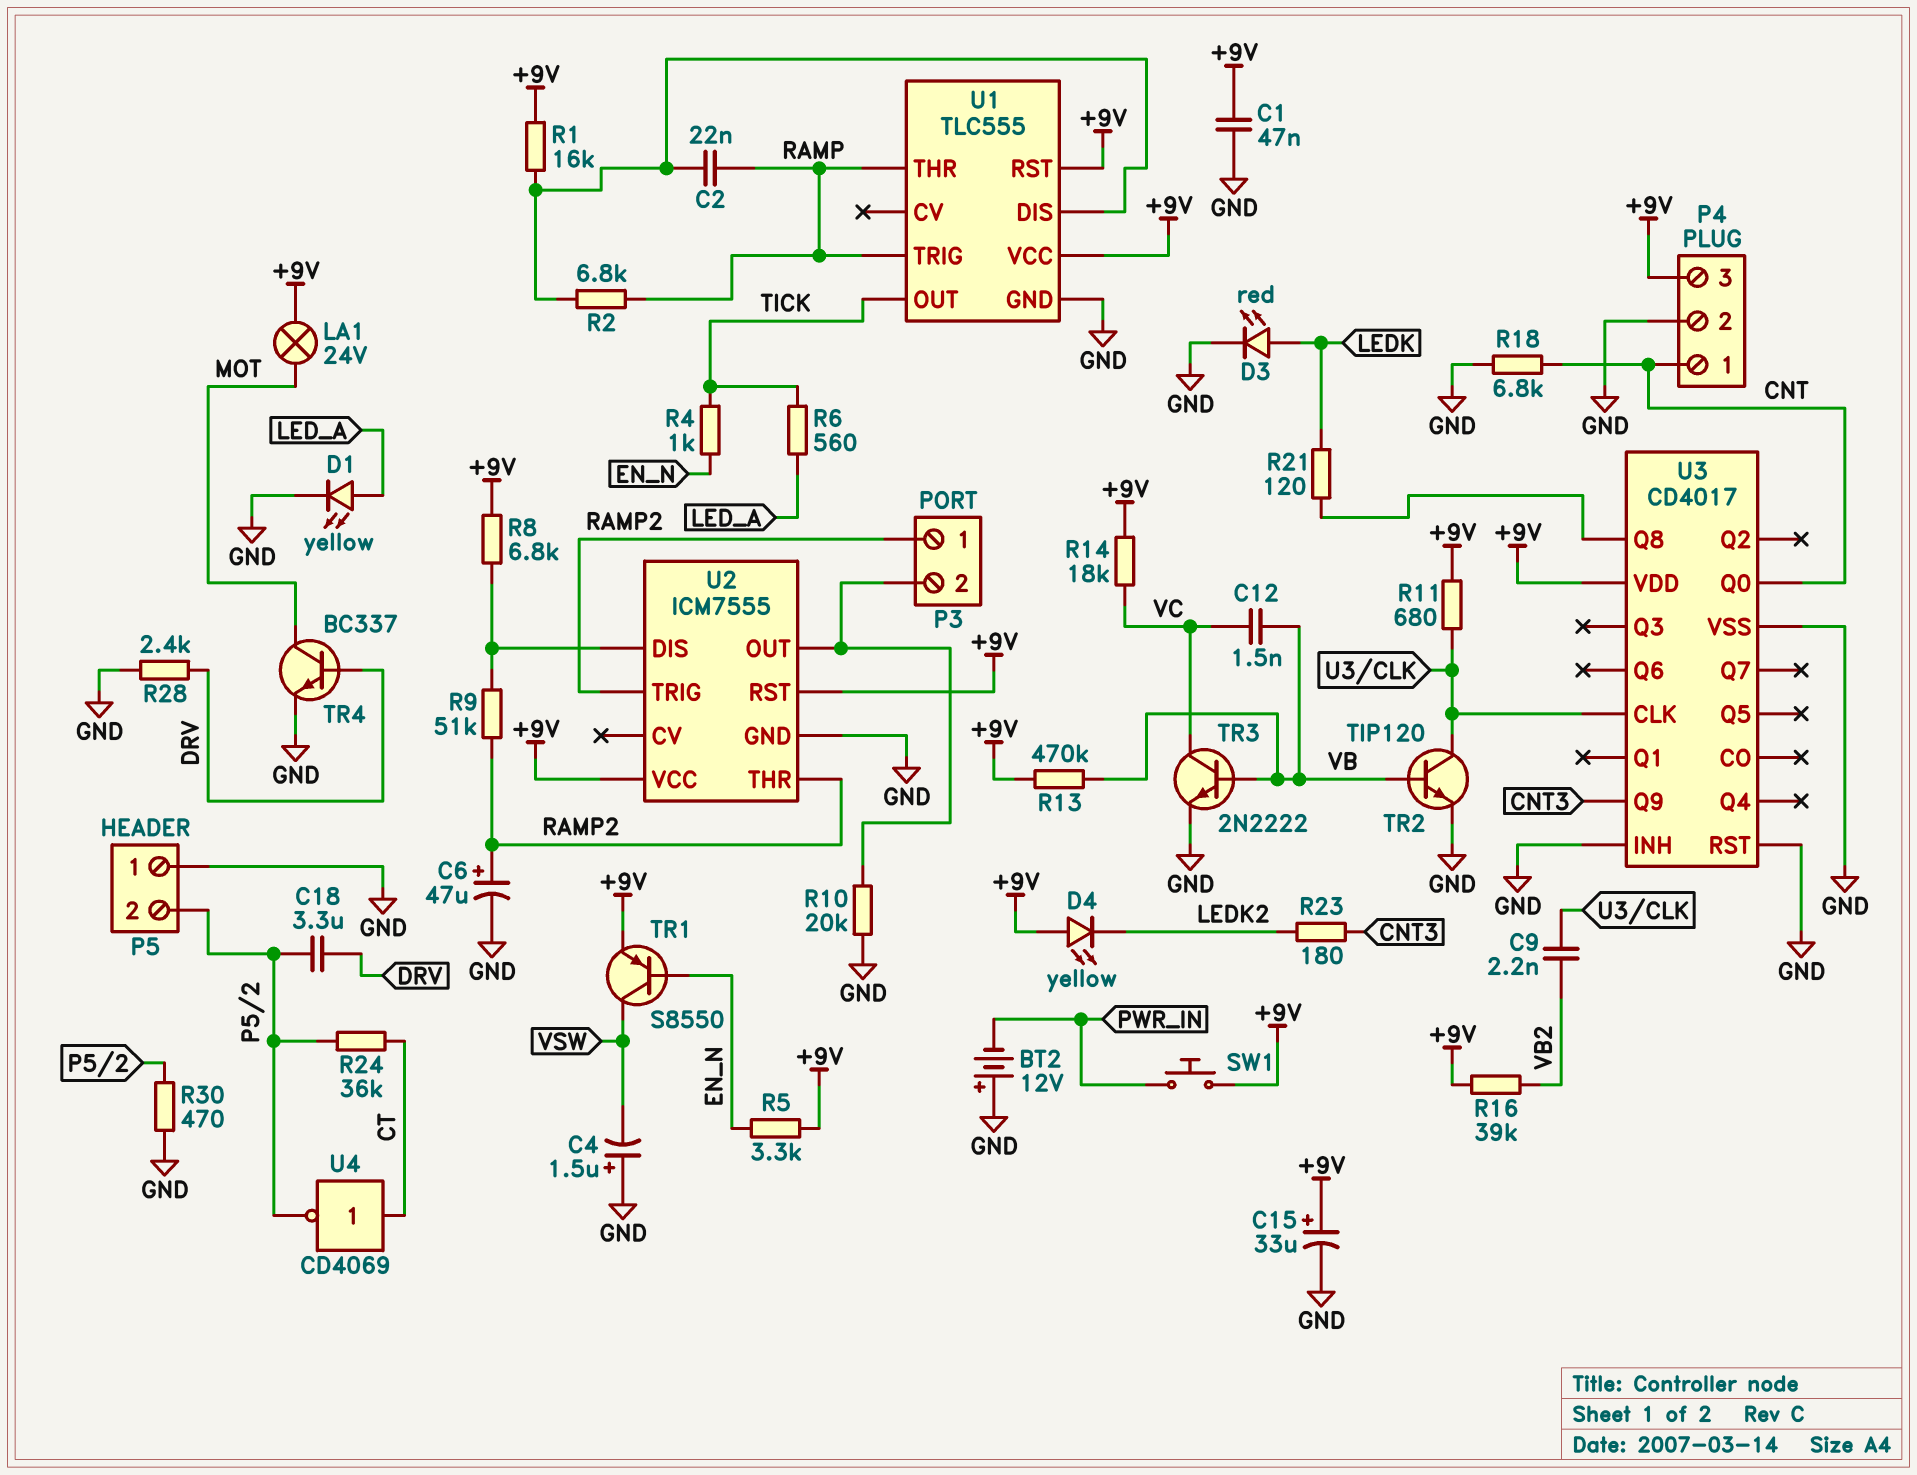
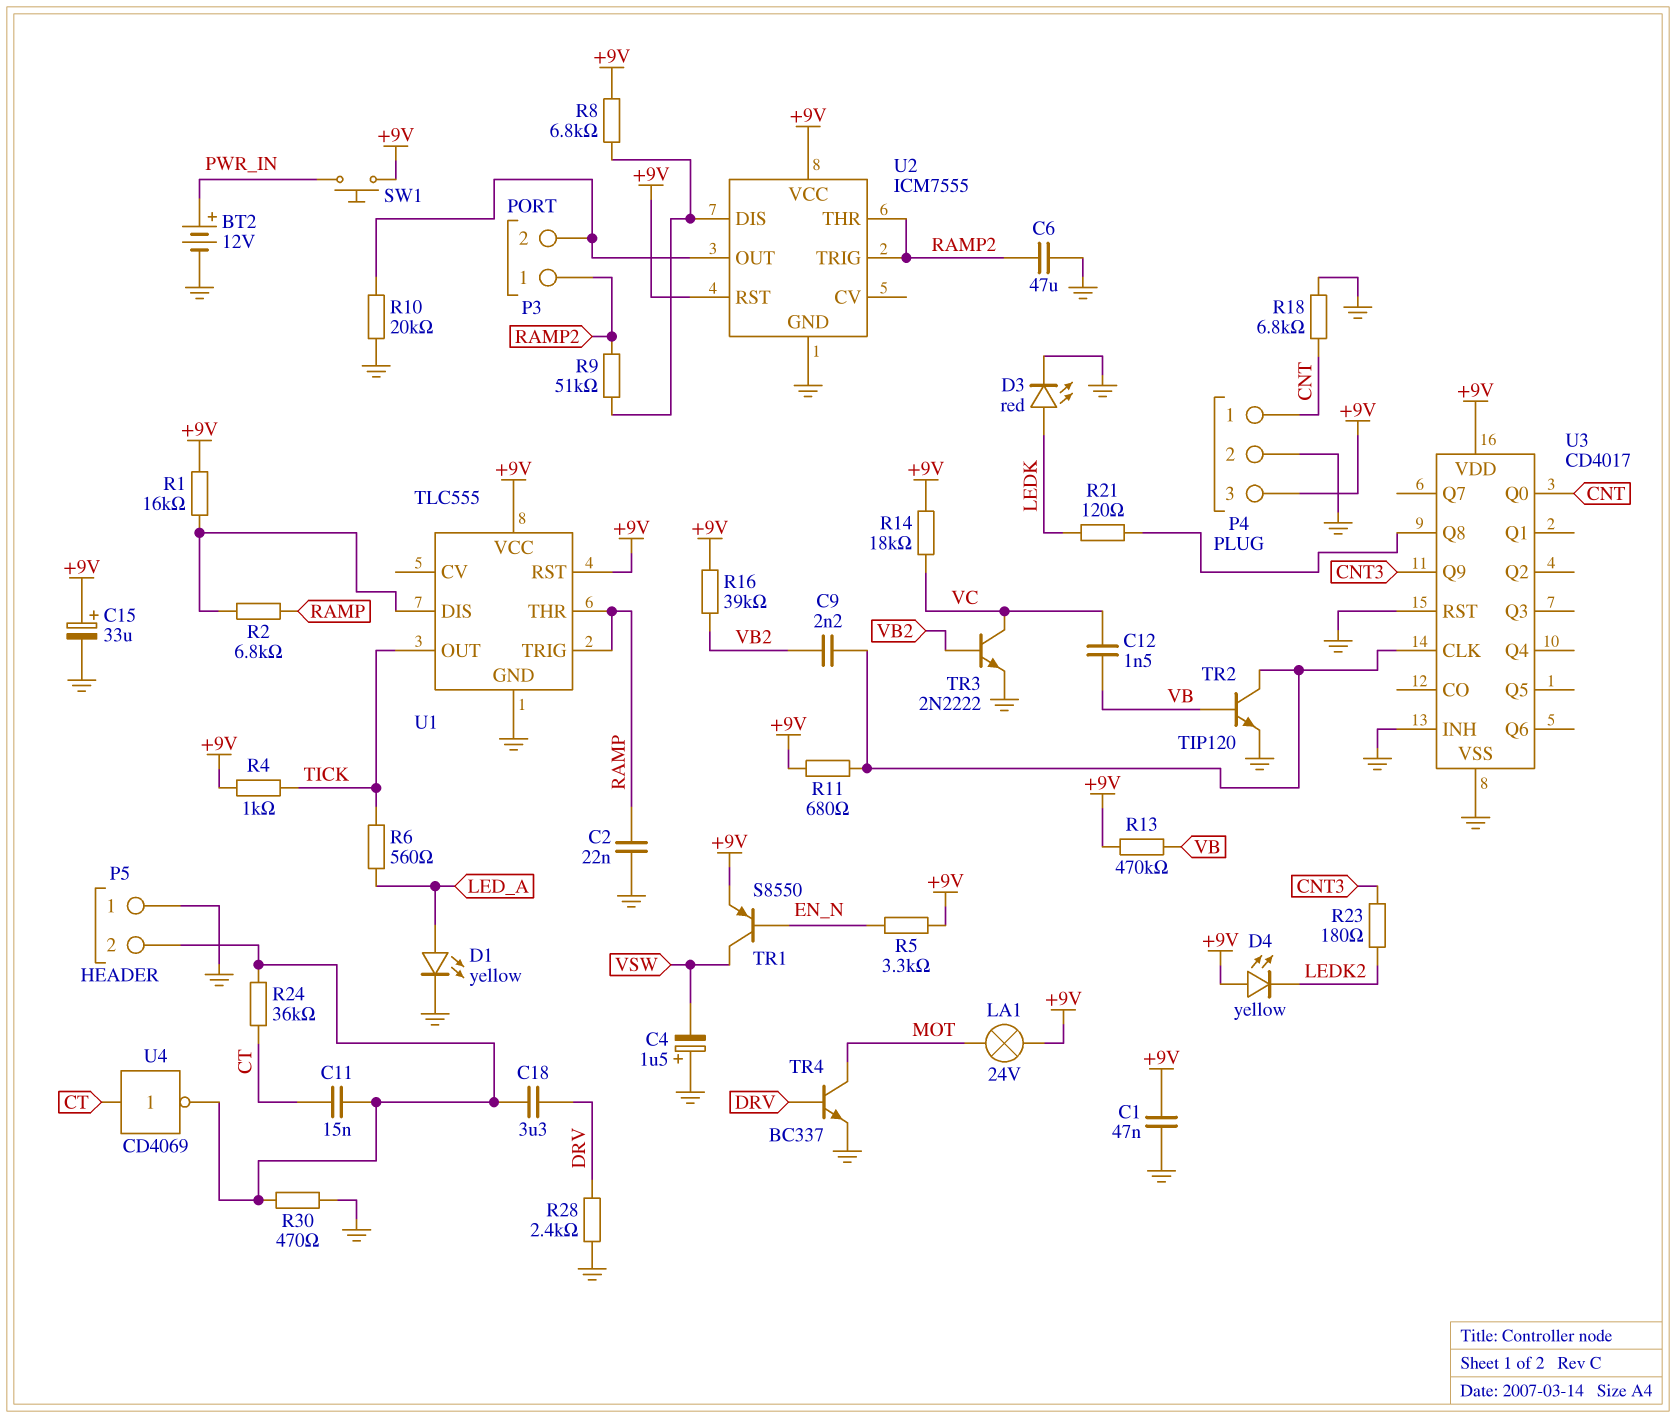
BT2: 12V (plus GND, minus PWR_IN) -> 12V (plus PWR_IN, minus GND)
C2: 22nF (RAMP, U1/DIS) -> 22nF (GND, RAMP)
C6: 47uF (plus RAMP2, minus GND) -> 47uF (GND, RAMP2)
C11: none -> 15nF (CT, P5/2)
R4: 1k (EN_N, TICK) -> 1k (+9V, TICK)
TR3: NPN 2N2222 (B VB, C VC, E GND) -> NPN 2N2222 (B VB2, C VC, E GND)

